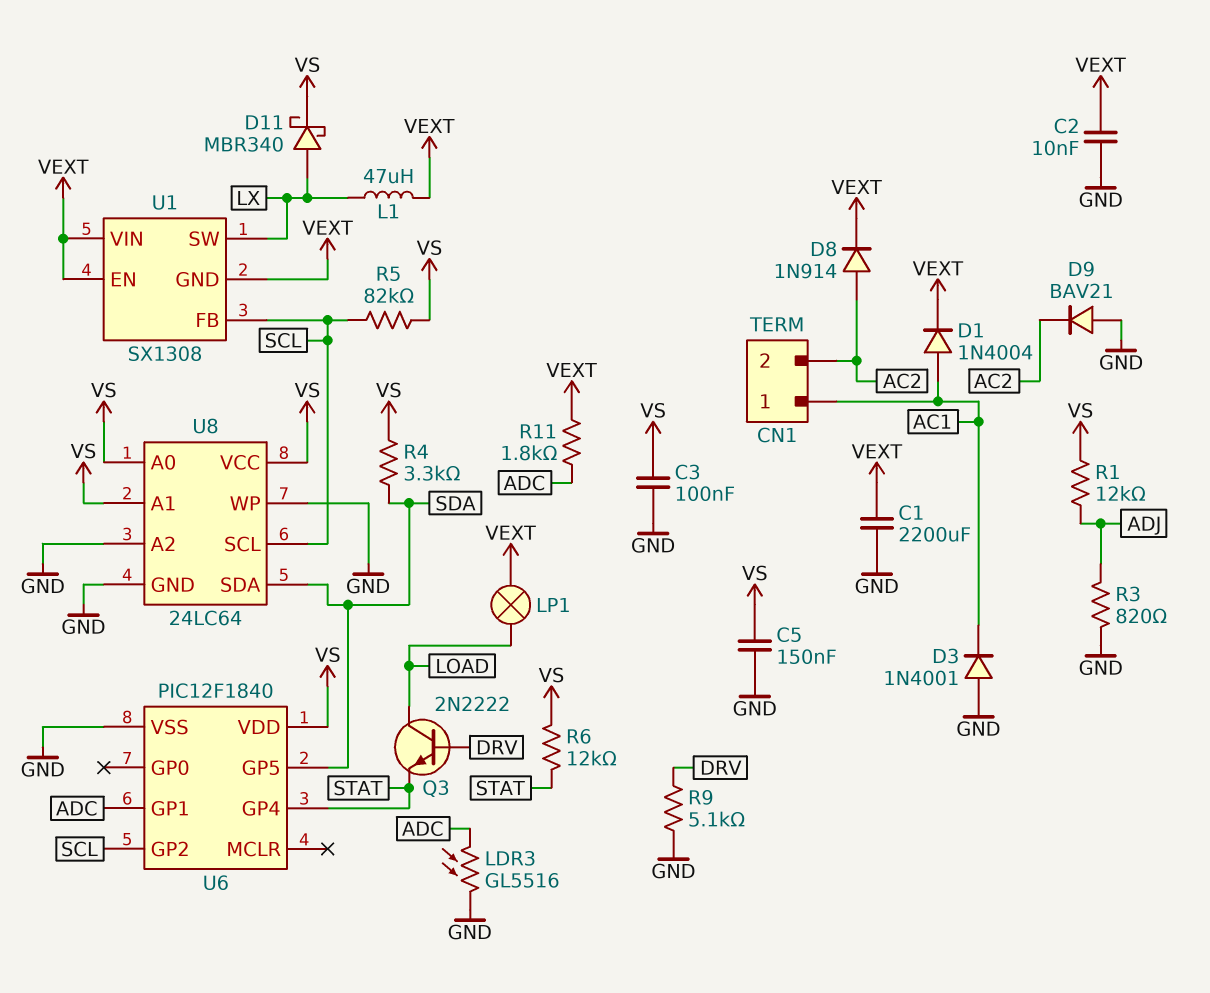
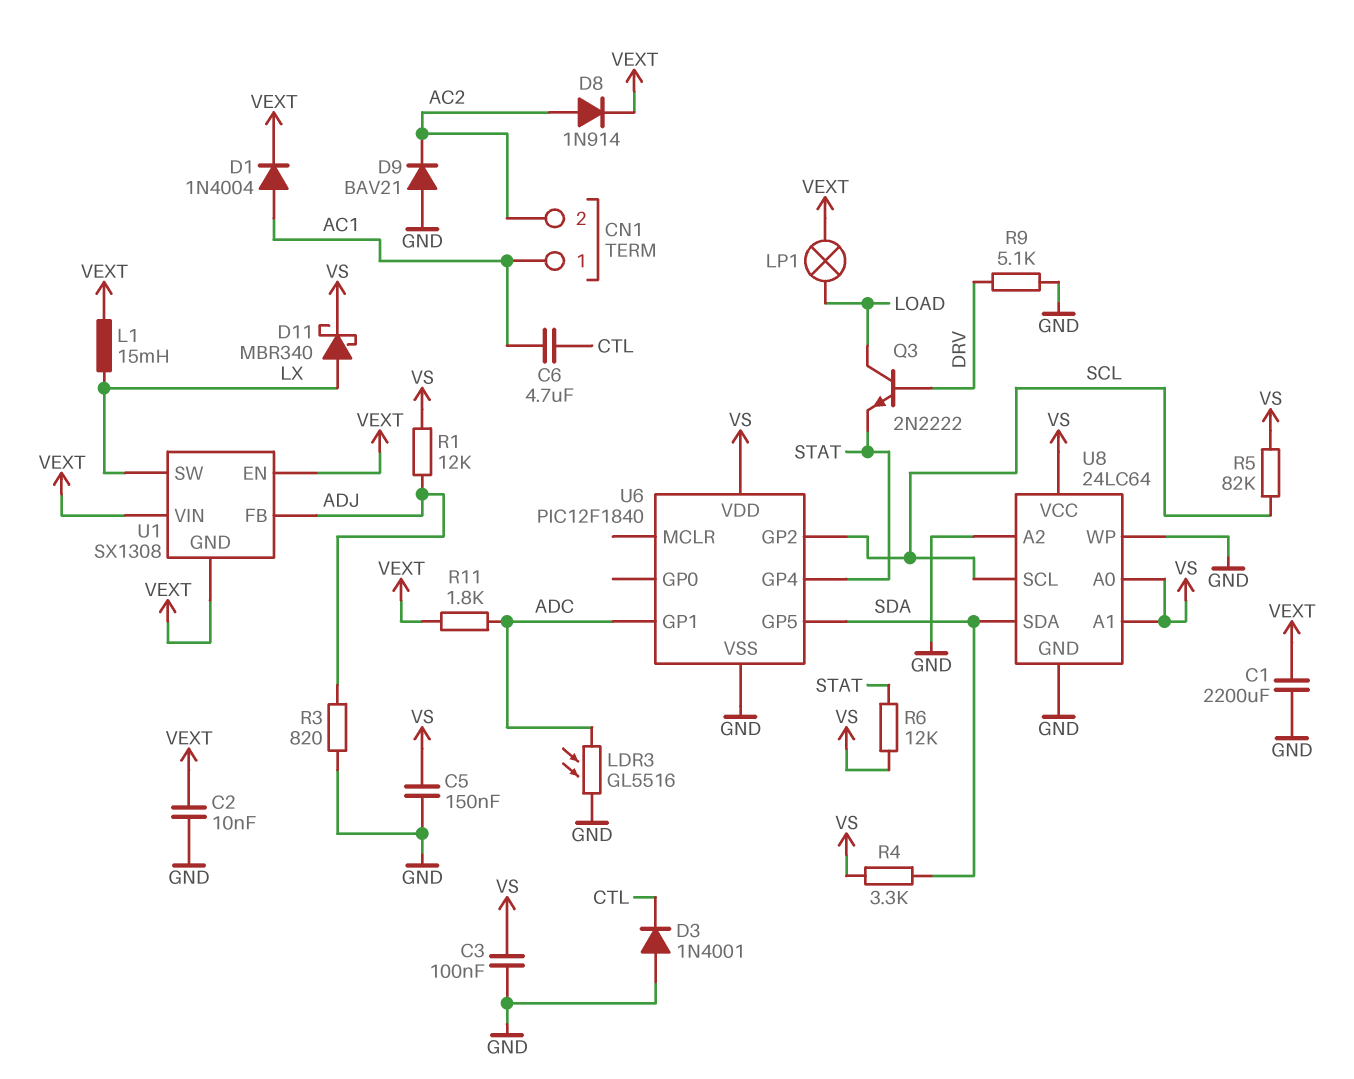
C6: none -> 4.7uF (AC1, CTL)
D3: diode 1N4001 (A GND, K AC1) -> diode 1N4001 (A GND, K CTL)
L1: 47uH (LX, VEXT) -> 15mH (LX, VEXT)
U1 pin FB: SCL -> ADJ

